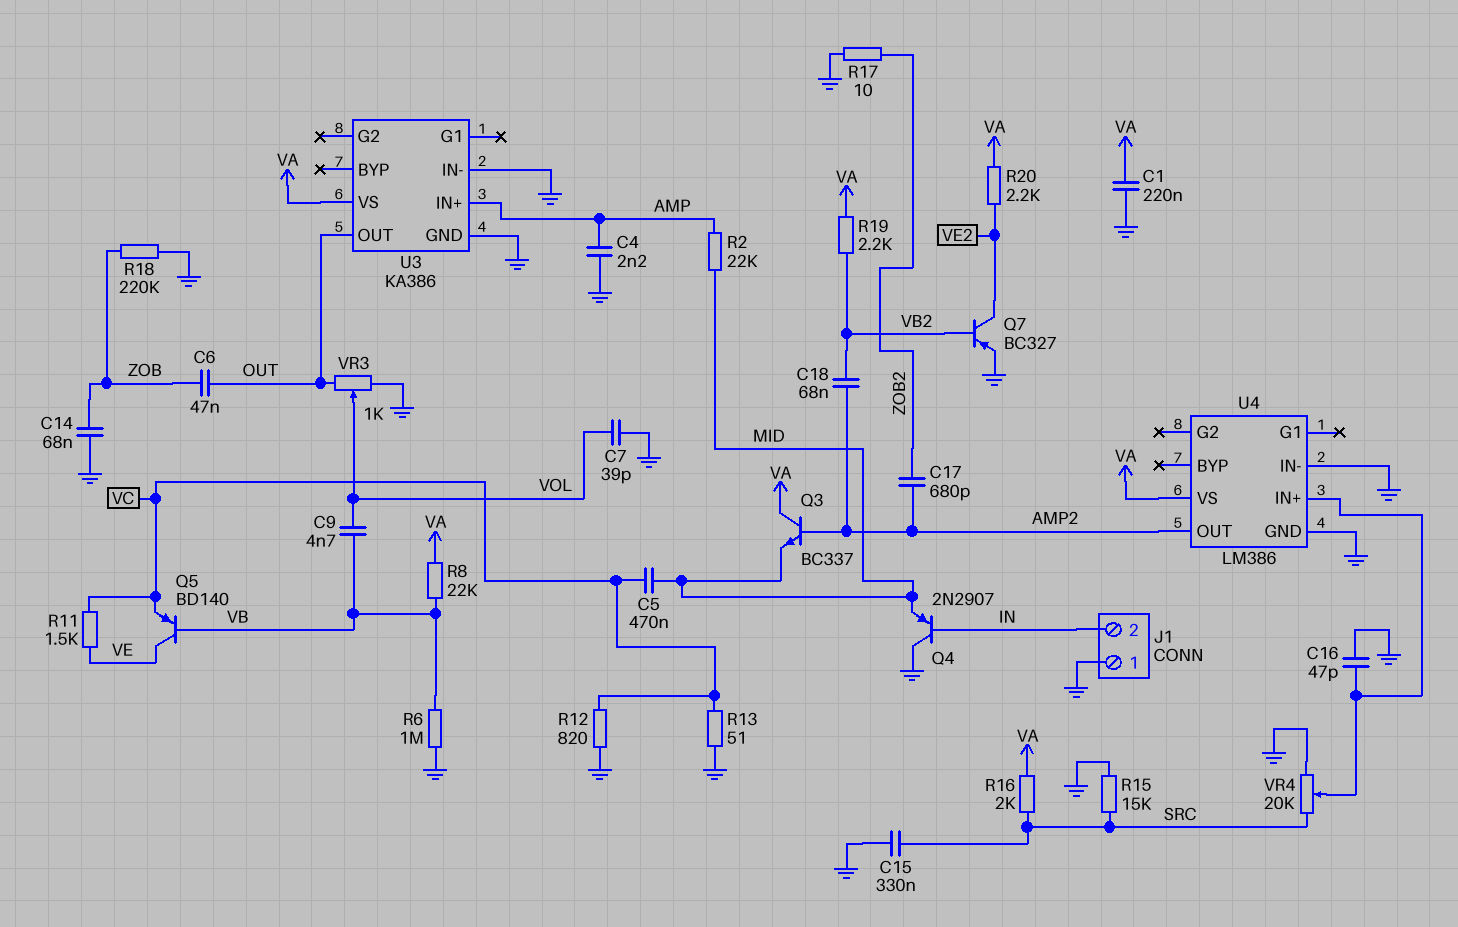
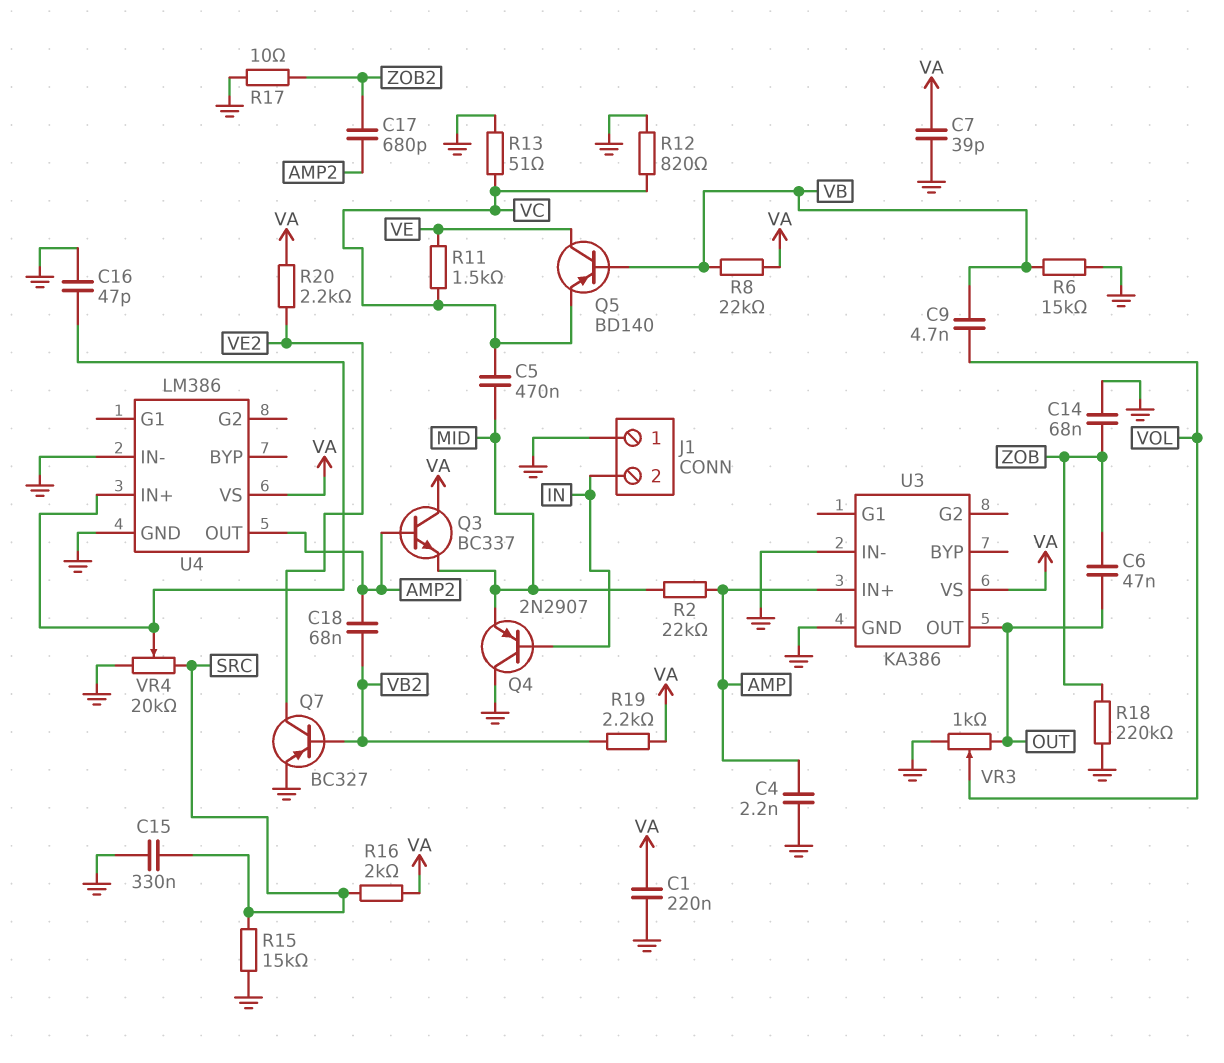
C7: 39pF (GND, VOL) -> 39pF (GND, VA)
R6: 1M (GND, VB) -> 15k (GND, VB)

